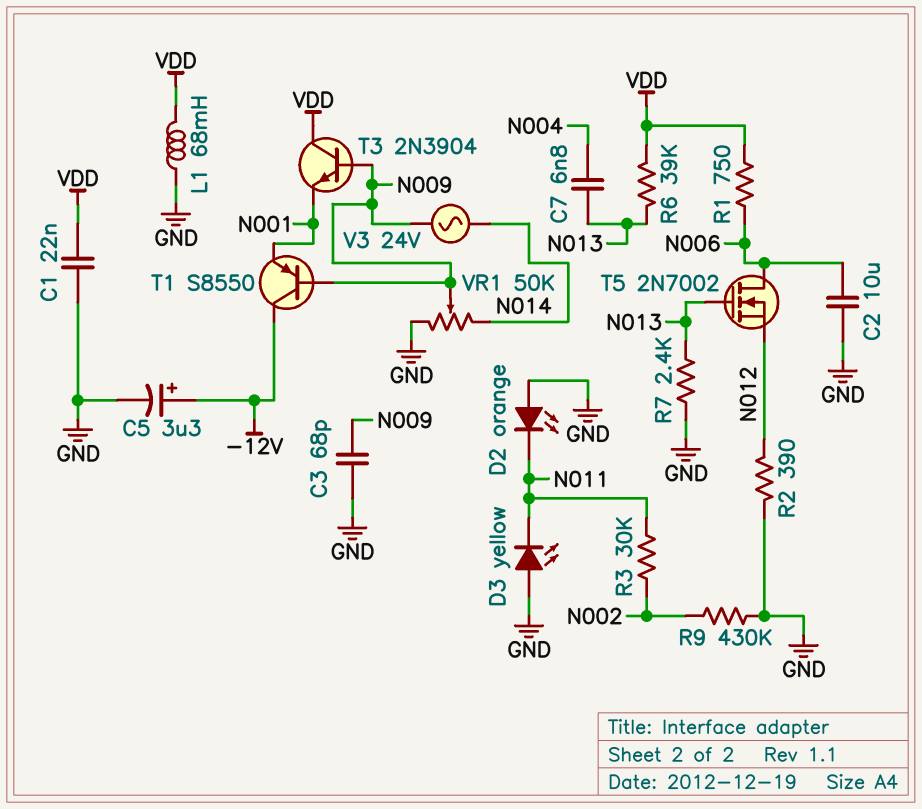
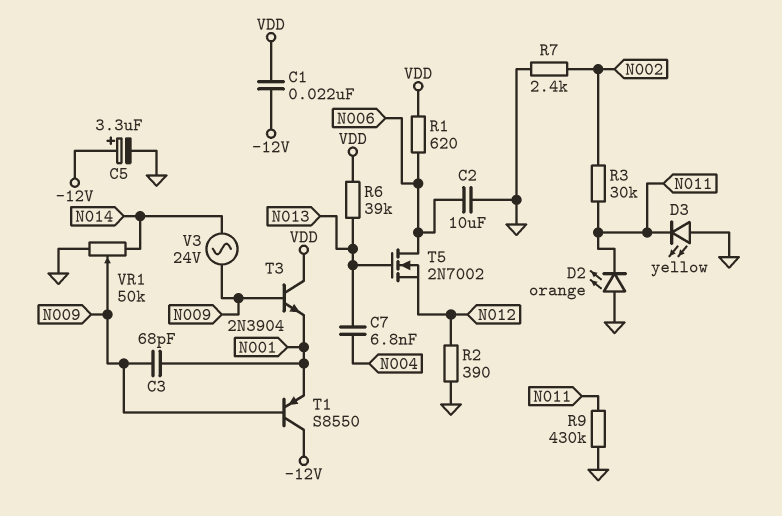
C1: 22nF (GND, VDD) -> 22nF (-12V, VDD)
C3: 68pF (GND, N009) -> 68pF (N001, N009)
L1: 68mH (GND, VDD) -> none
R1: 750 (N006, VDD) -> 620 (N006, VDD)
R7: 2.4k (GND, N013) -> 2.4k (GND, N002)
R9: 430k (GND, N002) -> 430k (GND, N011)

